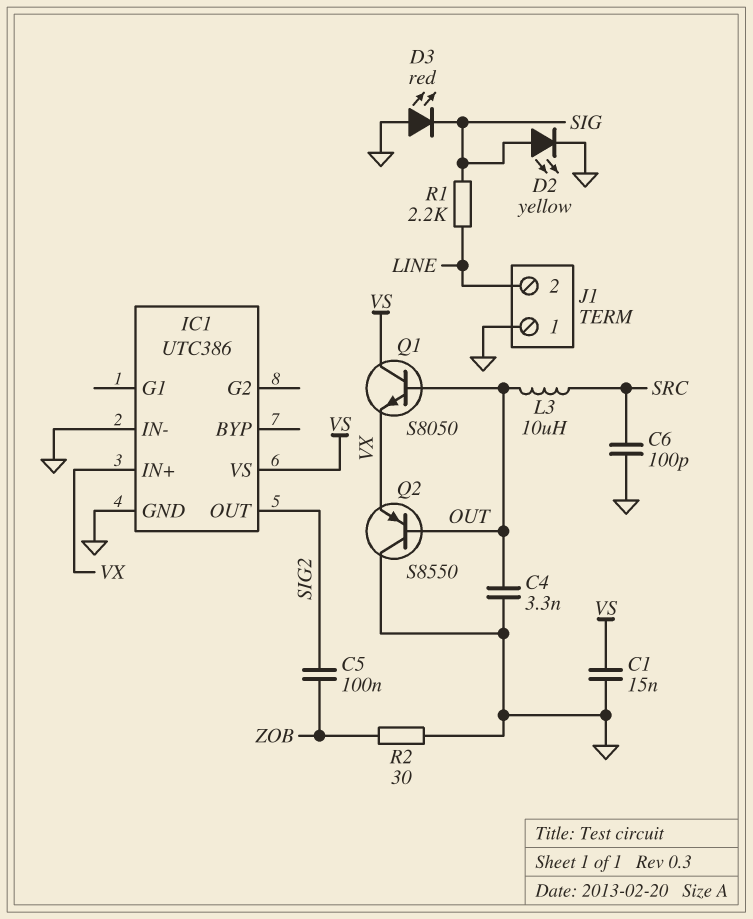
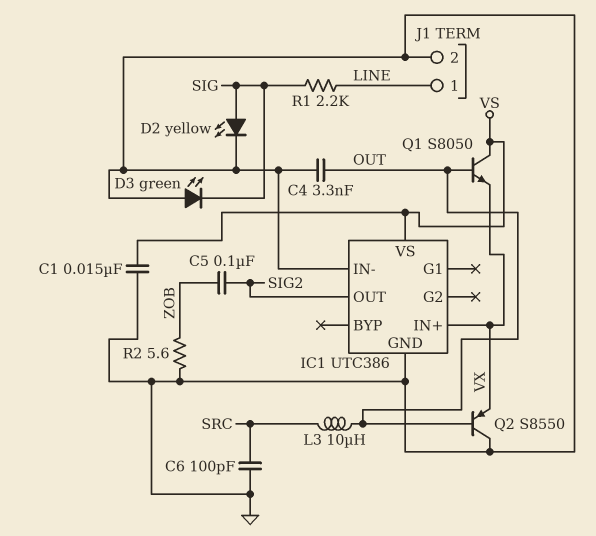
D3: LED red (A GND, K SIG) -> LED green (A GND, K SIG)
J1 pin 1: GND -> LINE
J1 pin 2: LINE -> GND
R2: 30 (GND, ZOB) -> 5.6 (GND, ZOB)

